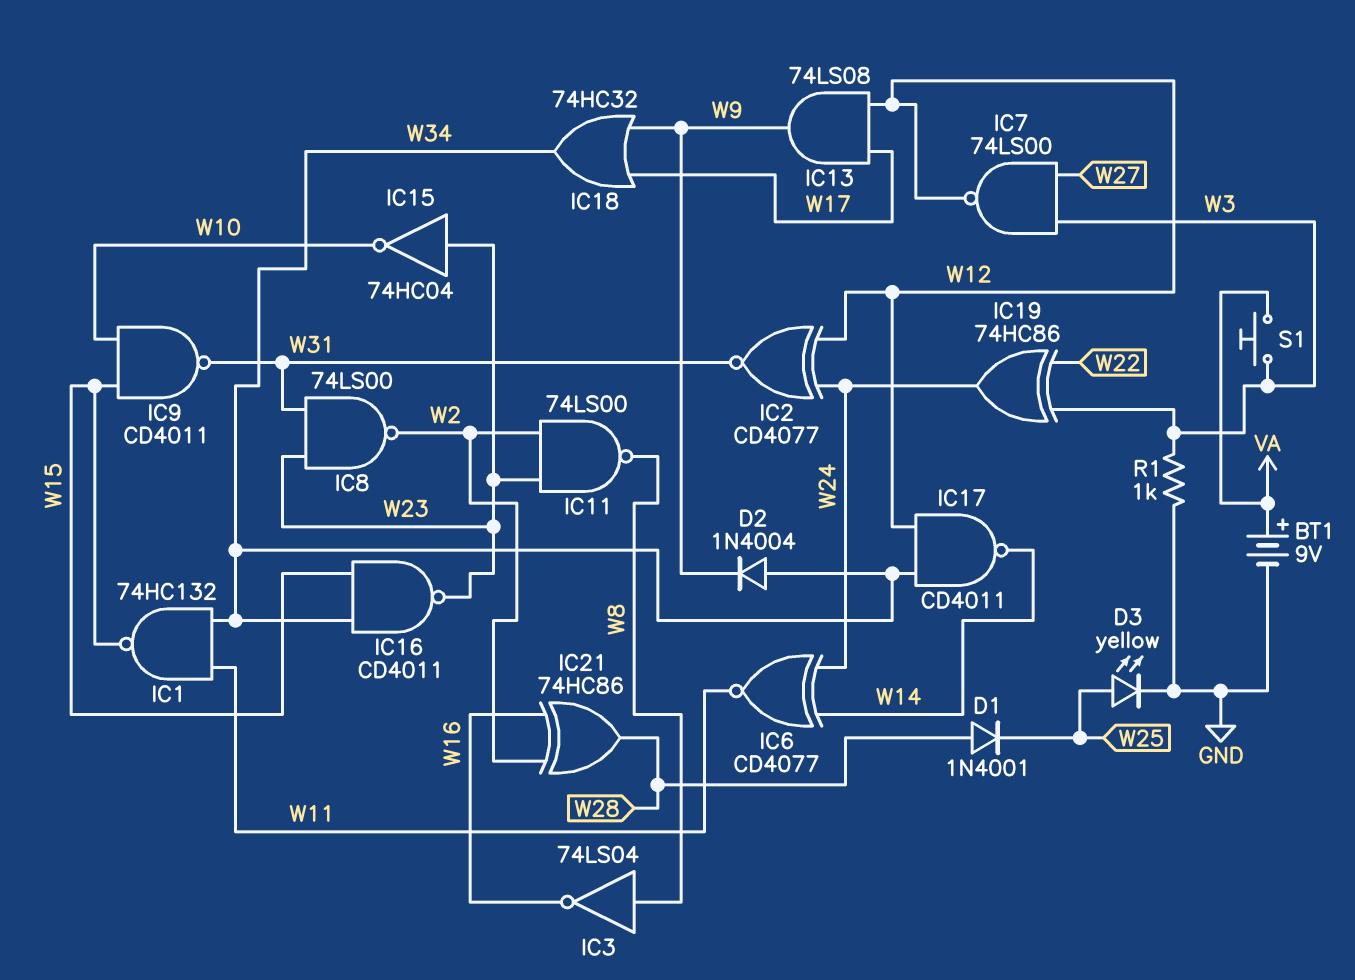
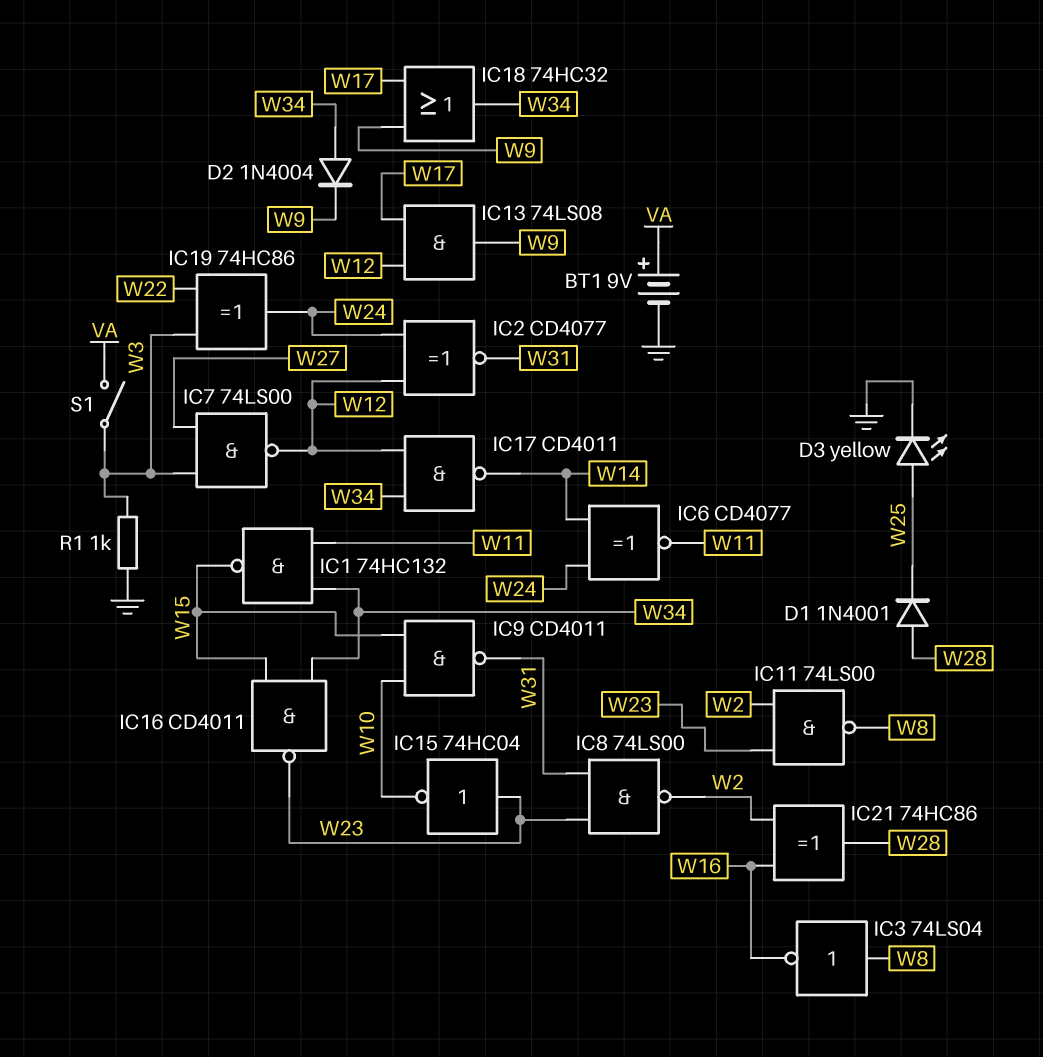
S1: button (VA, W3) -> switch (VA, W3)

